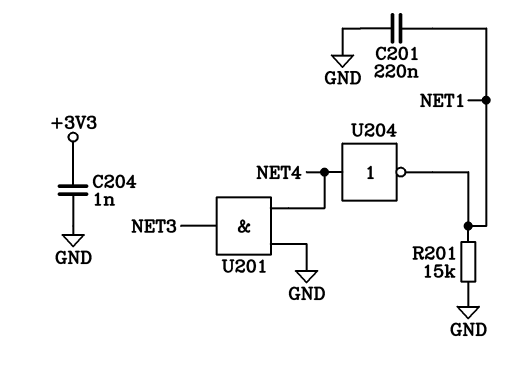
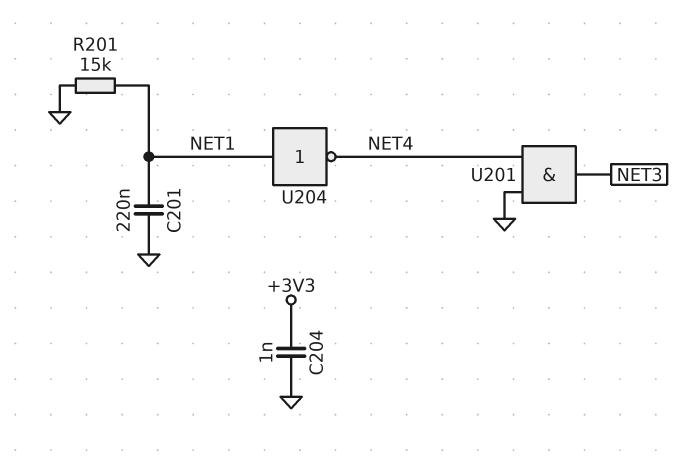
U204: NOT (in NET4, out NET1) -> NOT (in NET1, out NET4)

